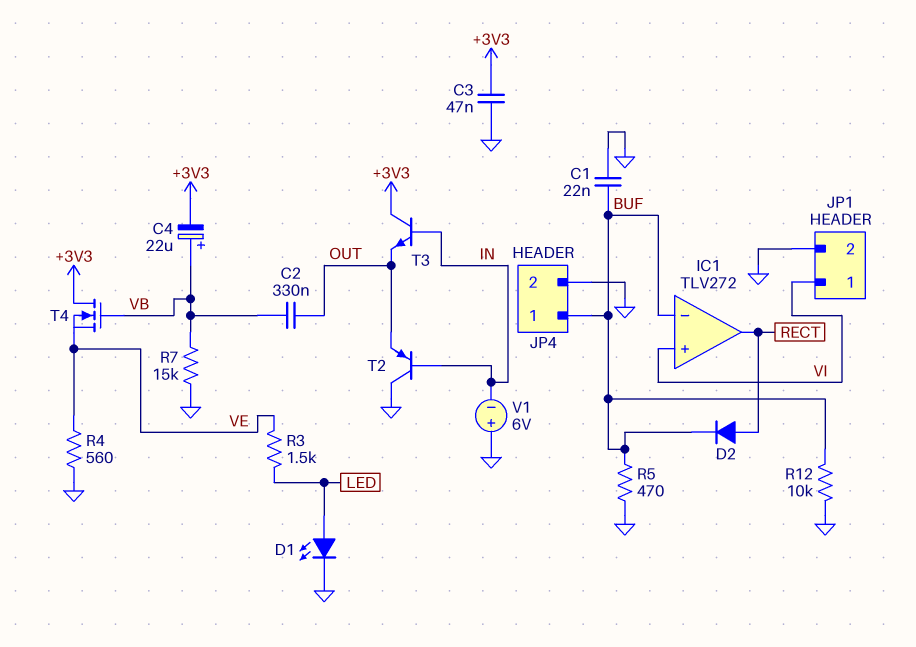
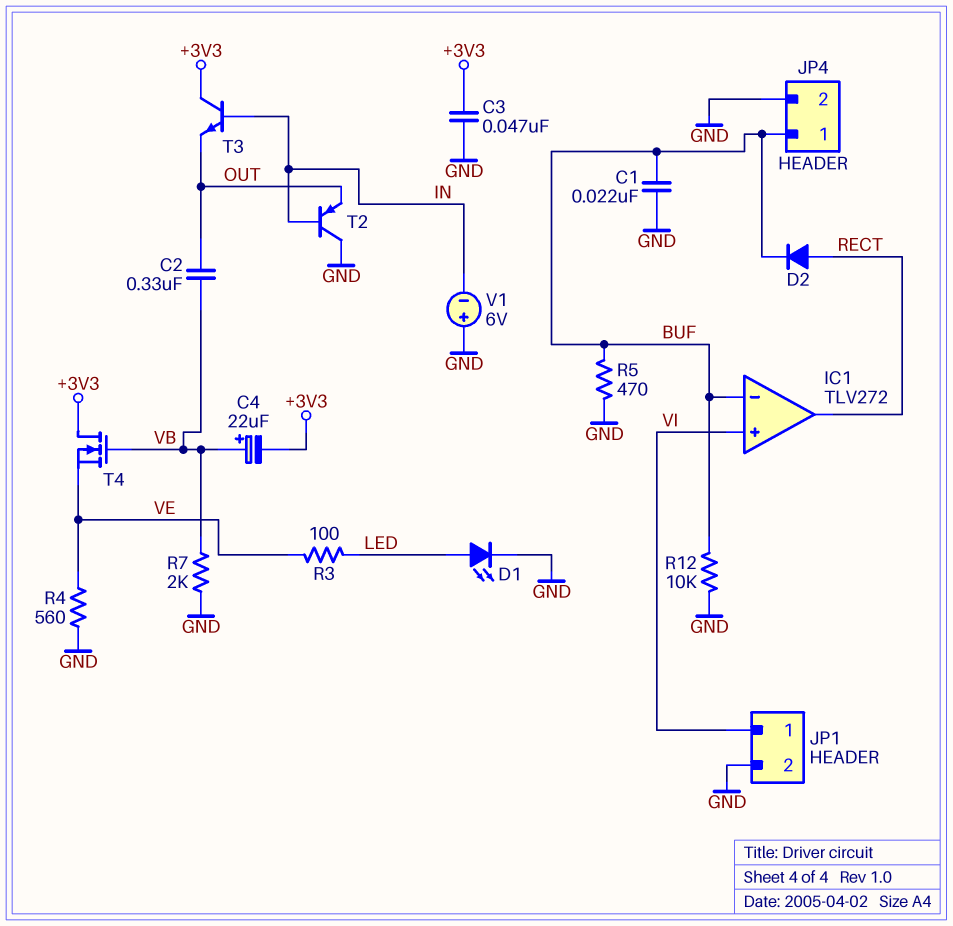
R3: 1.5k (LED, VE) -> 100 (LED, VE)
R7: 15k (GND, VB) -> 2k (GND, VB)

